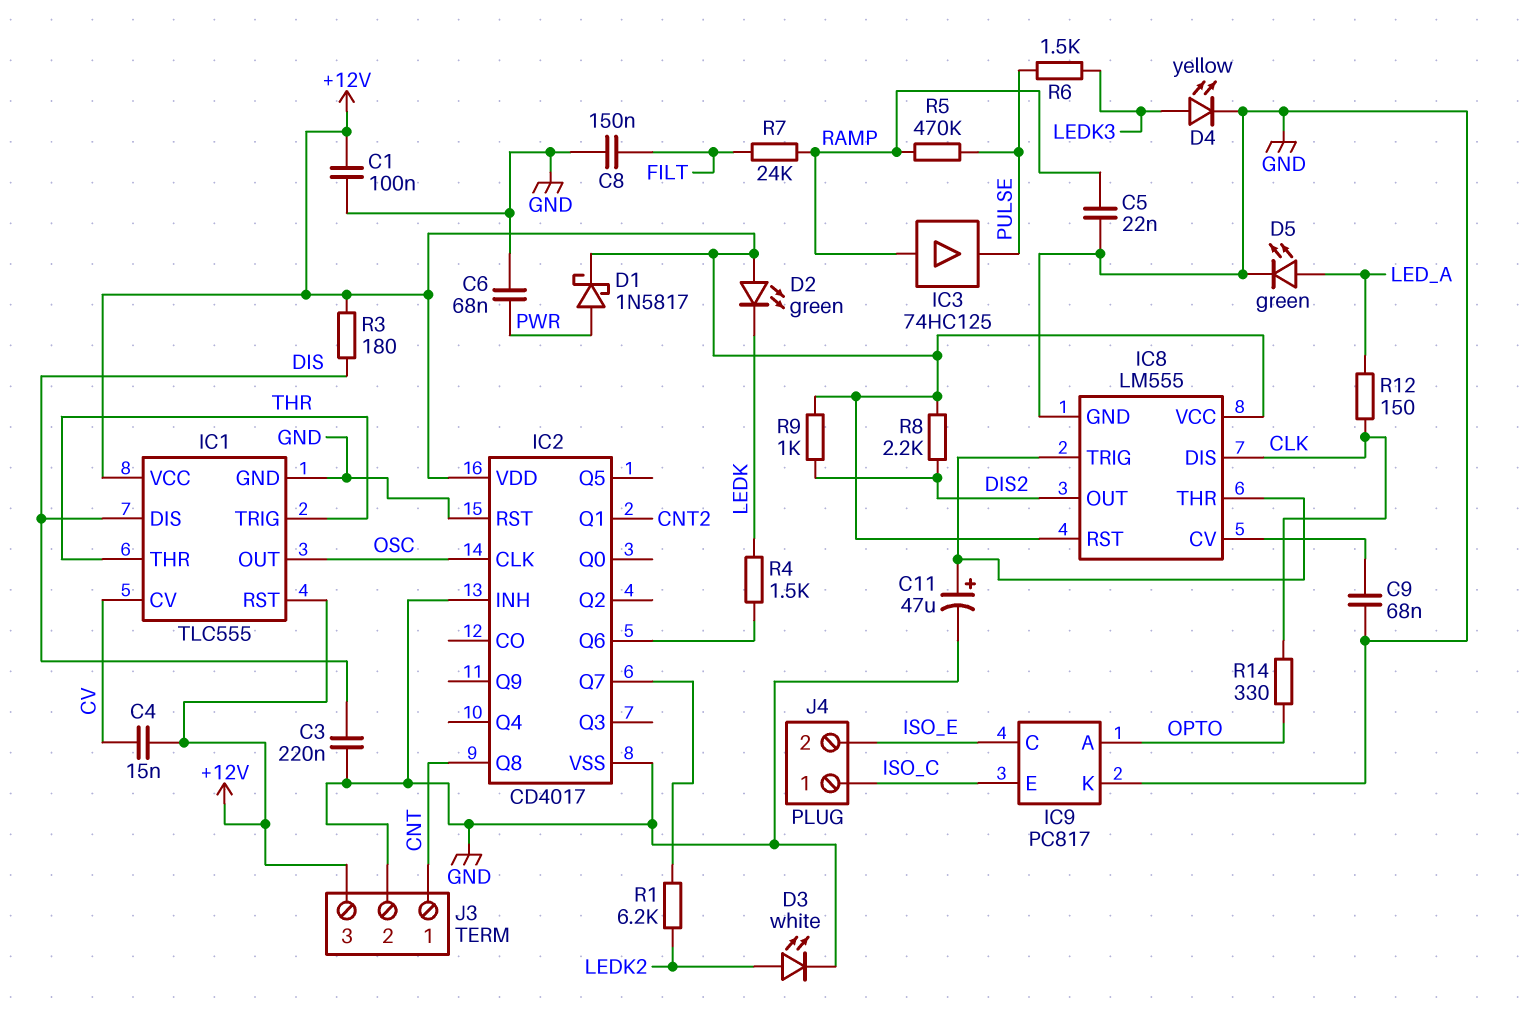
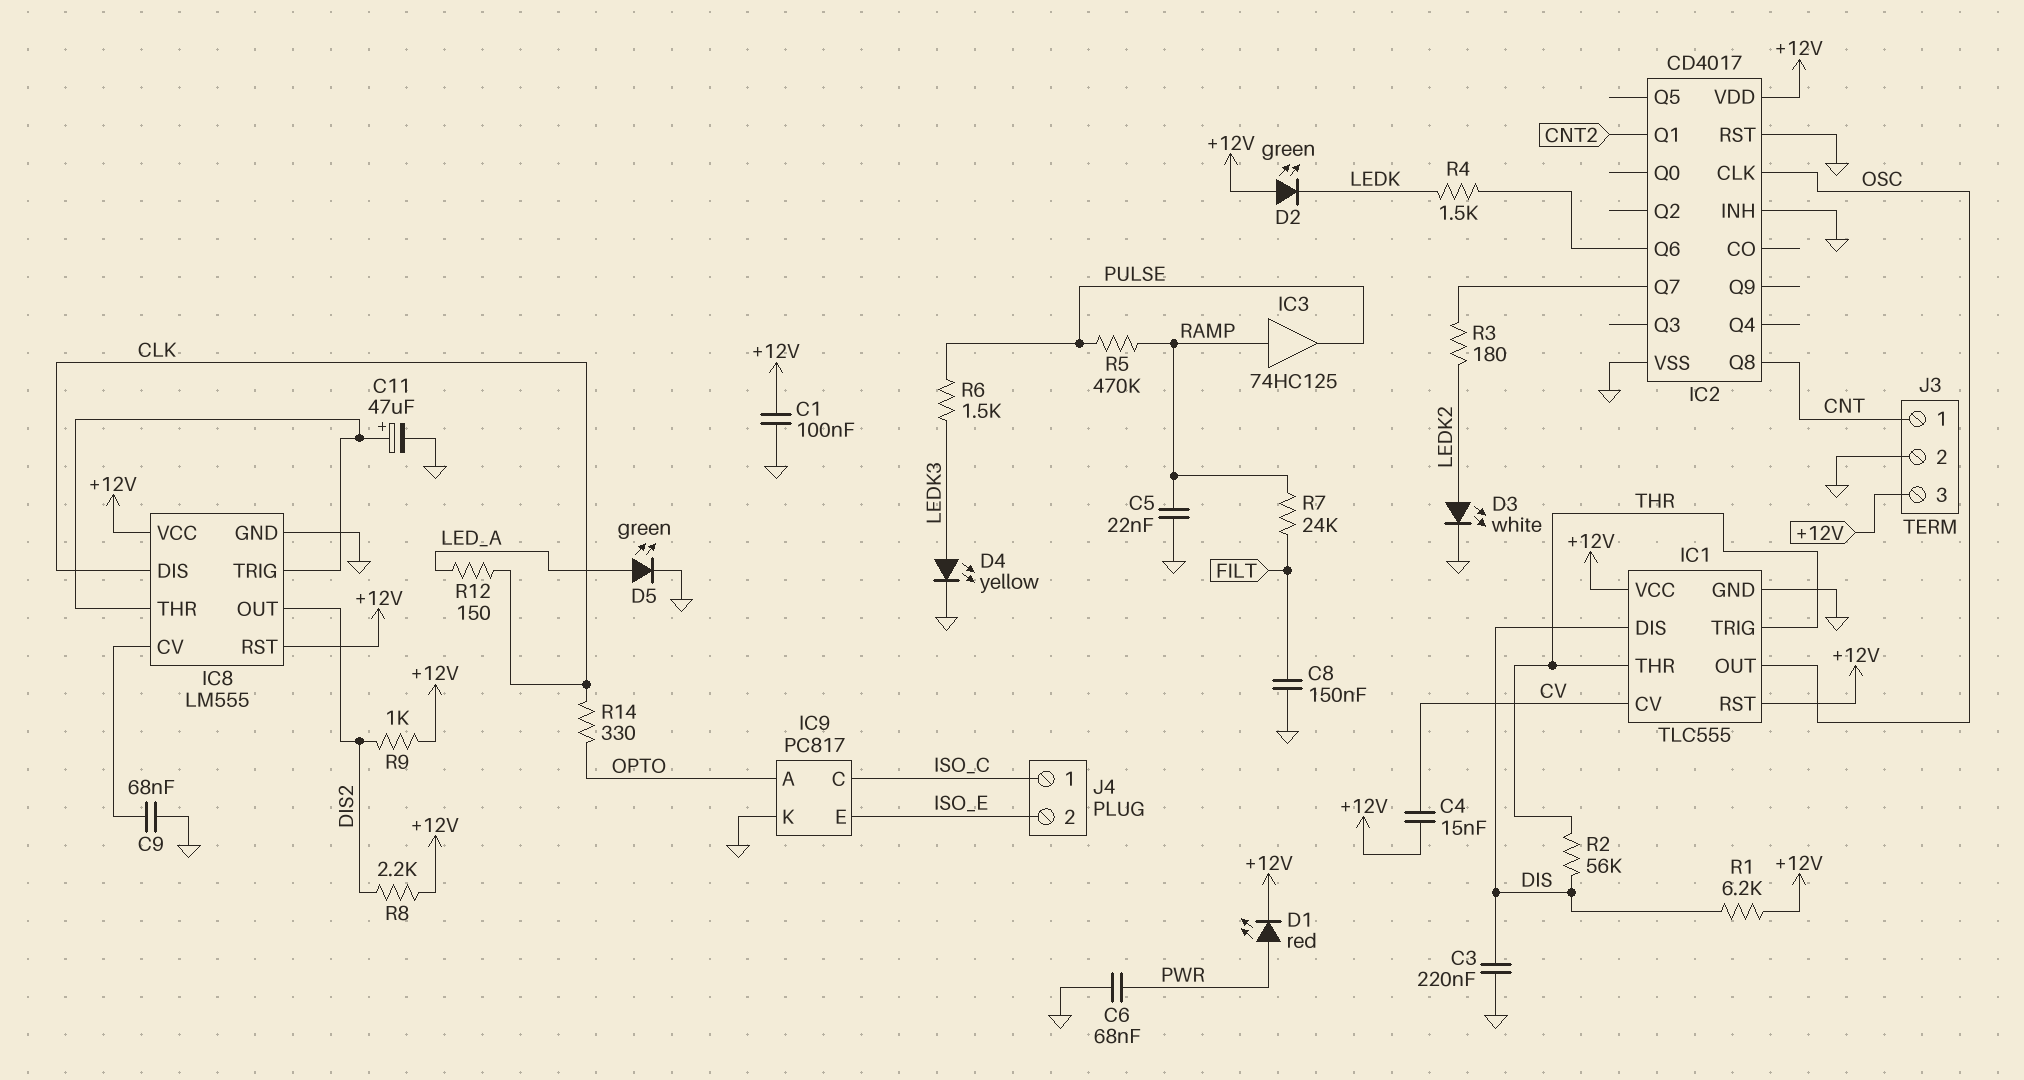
D1: schottky 1N5817 (A PWR, K +12V) -> LED red (A PWR, K +12V)
IC9 pin C: ISO_E -> ISO_C
IC9 pin E: ISO_C -> ISO_E
R1: 6.2k (IC2/Q7, LEDK2) -> 6.2k (+12V, DIS)
R2: none -> 56k (DIS, THR)
R3: 180 (+12V, DIS) -> 180 (IC2/Q7, LEDK2)

